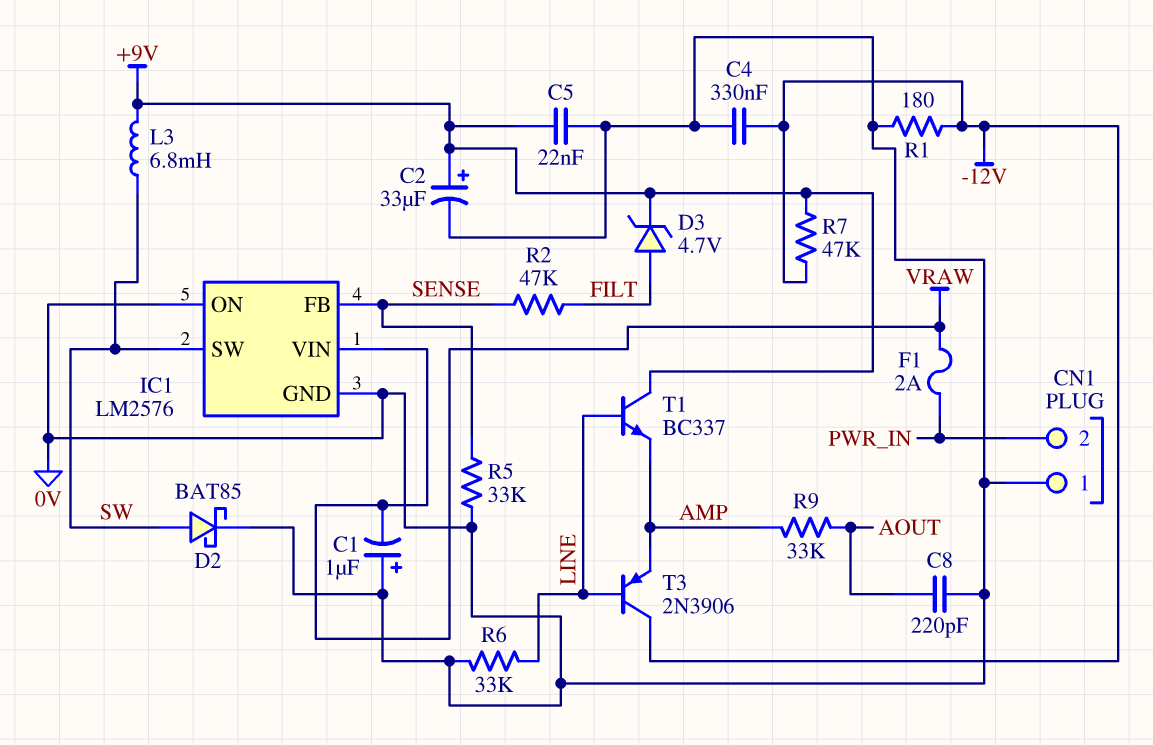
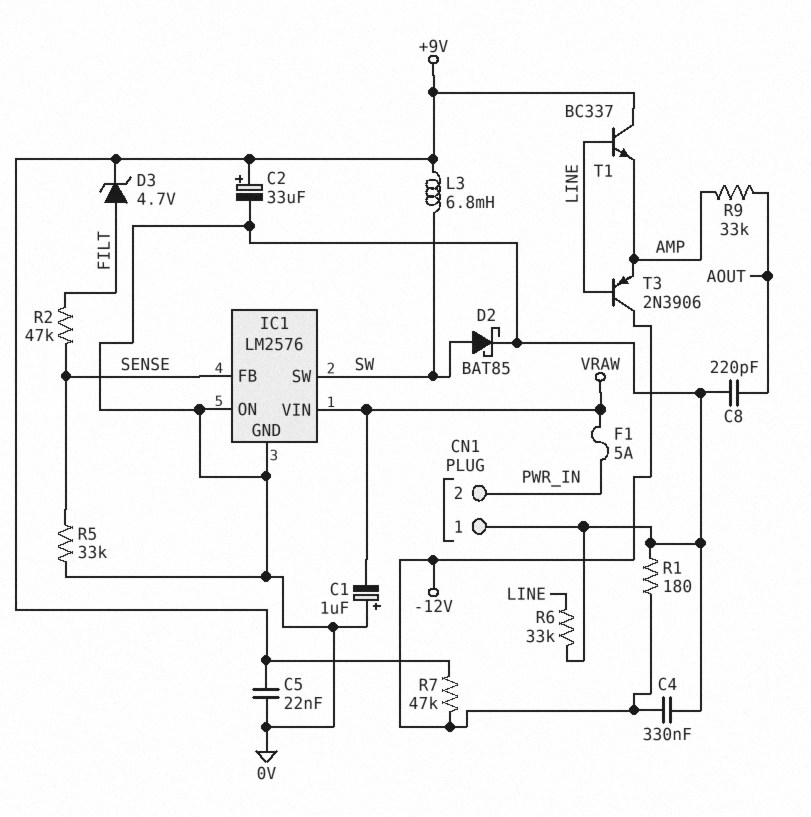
F1: 2A (PWR_IN, VRAW) -> 5A (PWR_IN, VRAW)

